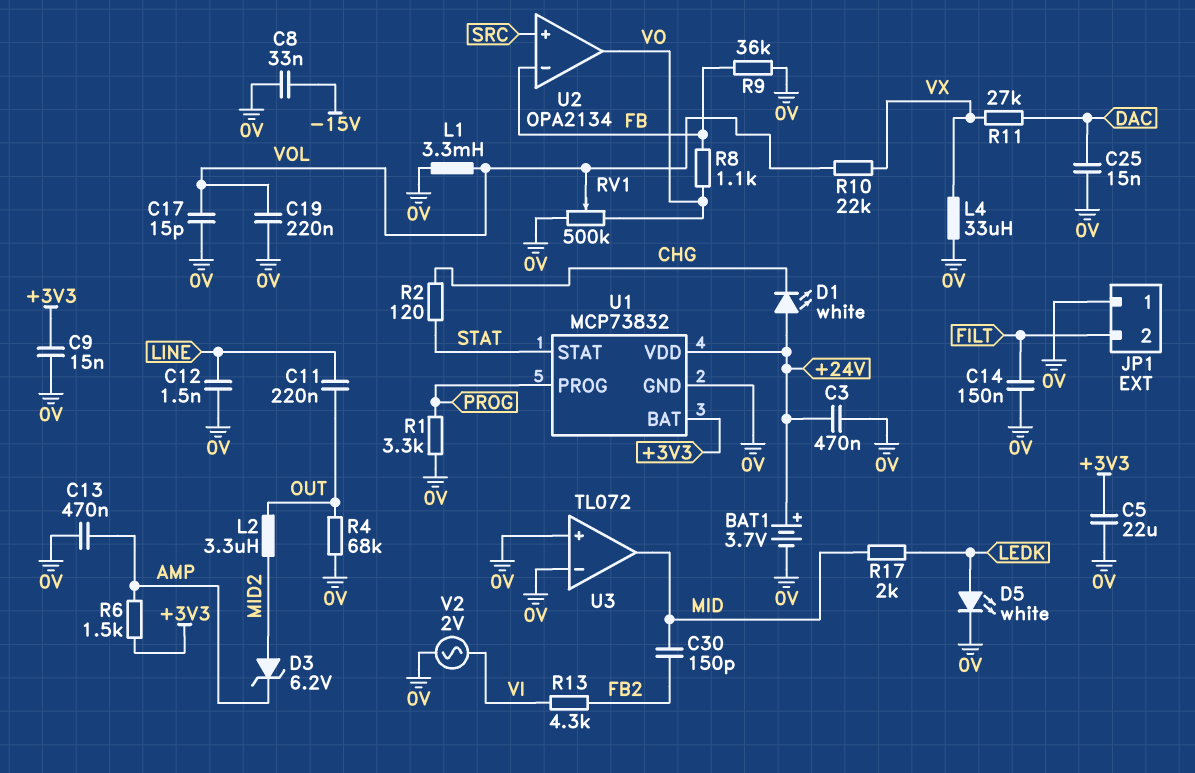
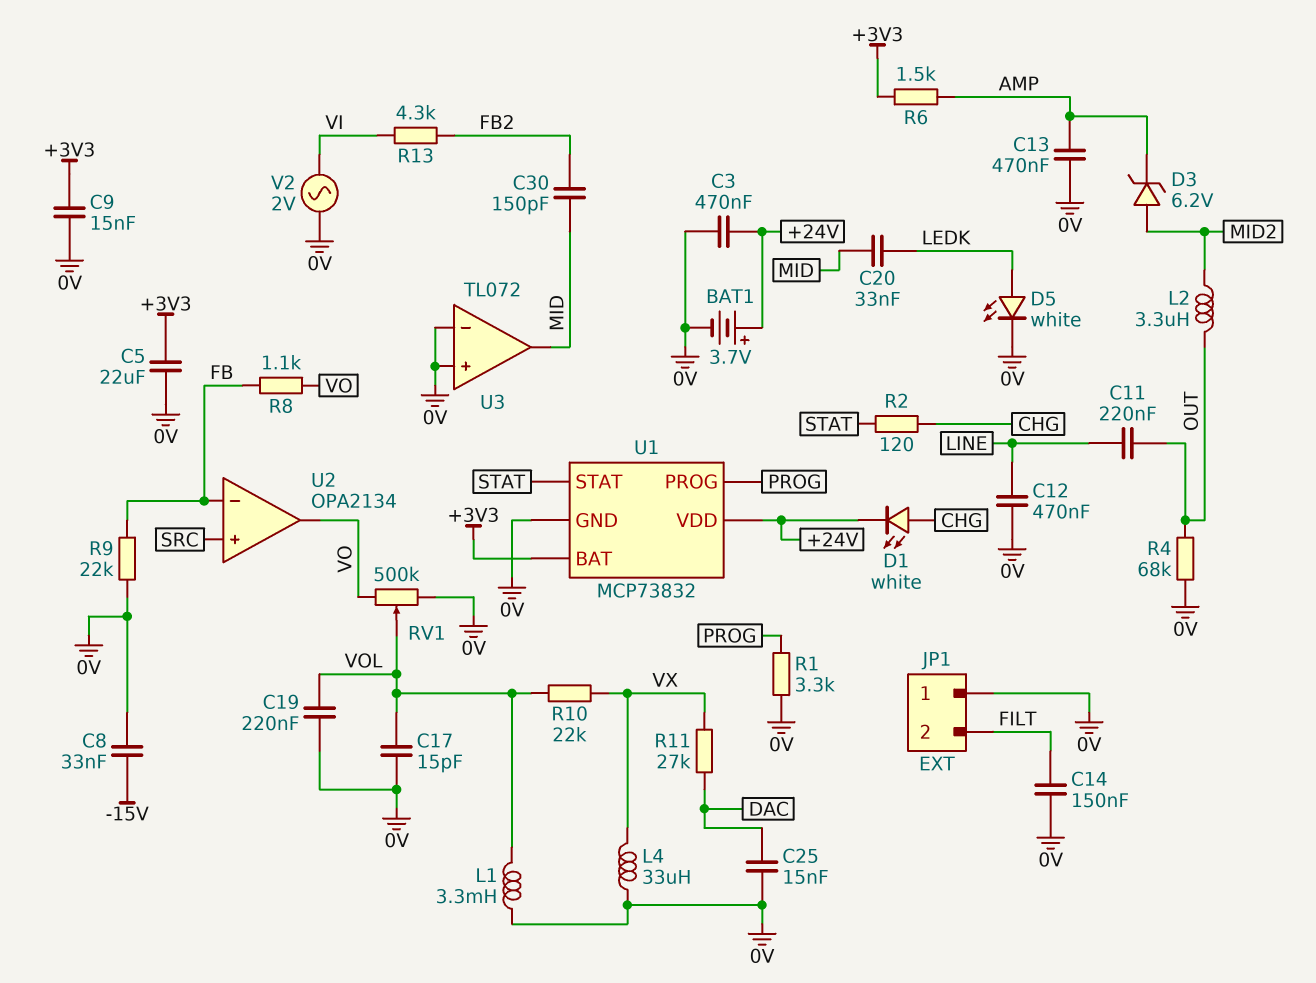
C12: 1.5nF (0V, LINE) -> 470nF (0V, LINE)
C20: none -> 33nF (LEDK, MID)
D1: LED white (A +24V, K CHG) -> LED white (A CHG, K +24V)
R9: 36k (0V, FB) -> 22k (0V, FB)
R17: 2k (LEDK, MID) -> none

